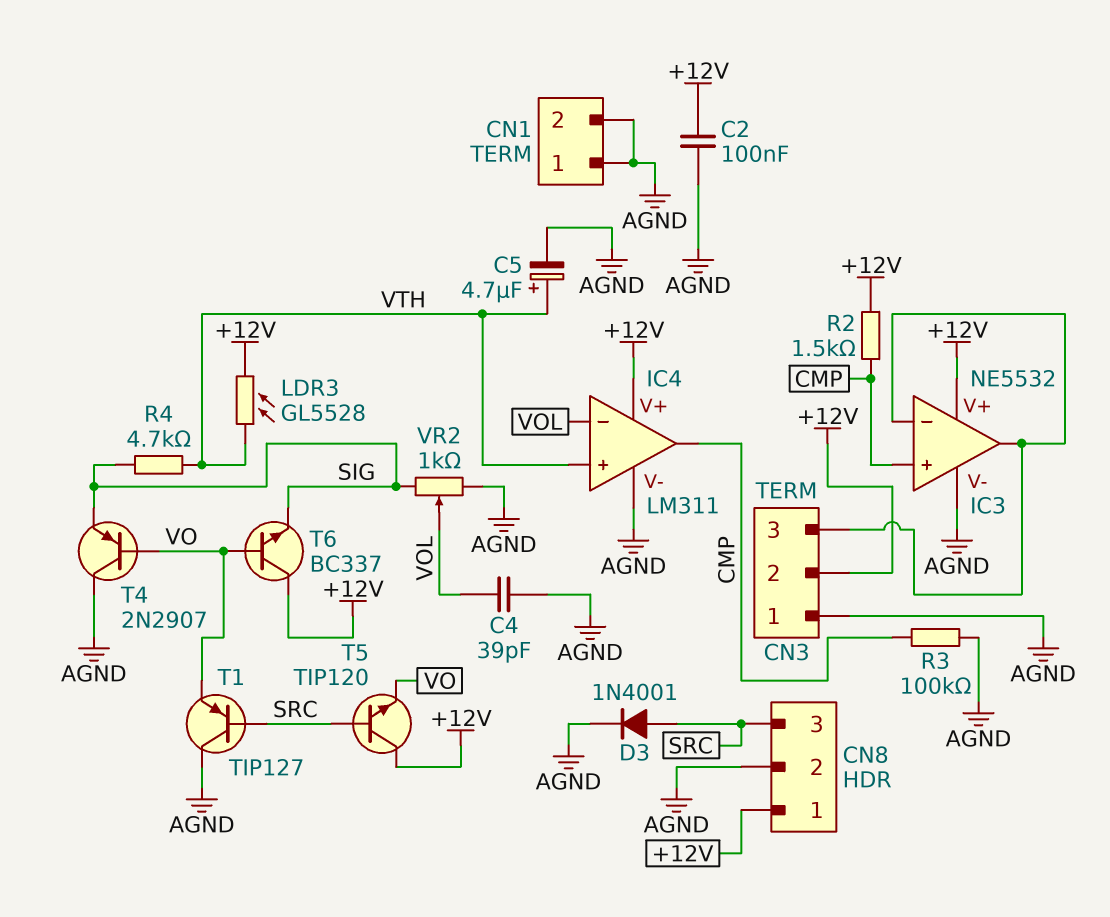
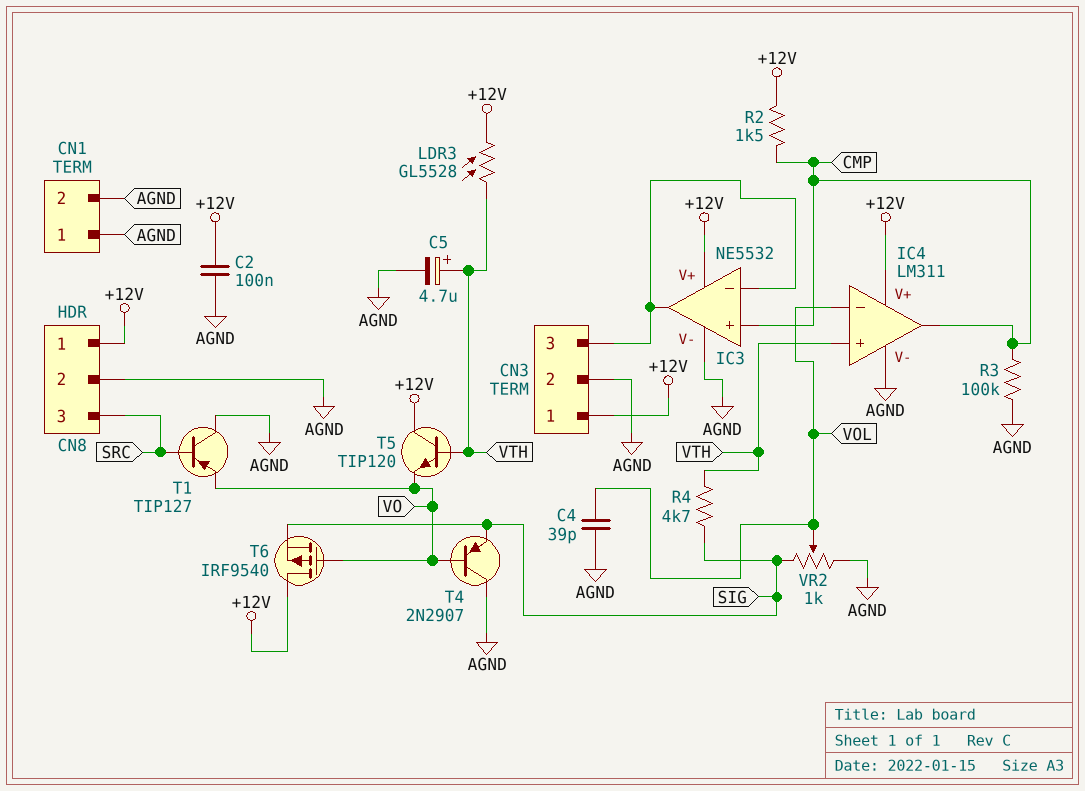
CN3 pin 1: AGND -> +12V
CN3 pin 2: +12V -> AGND
D3: diode 1N4001 (A SRC, K AGND) -> none
T5: NPN TIP120 (B SRC, C +12V, E VO) -> NPN TIP120 (B VTH, C +12V, E VO)
T6: NPN BC337 (B VO, C +12V, E SIG) -> PMOS IRF9540 (G VO, D +12V, S SIG)

